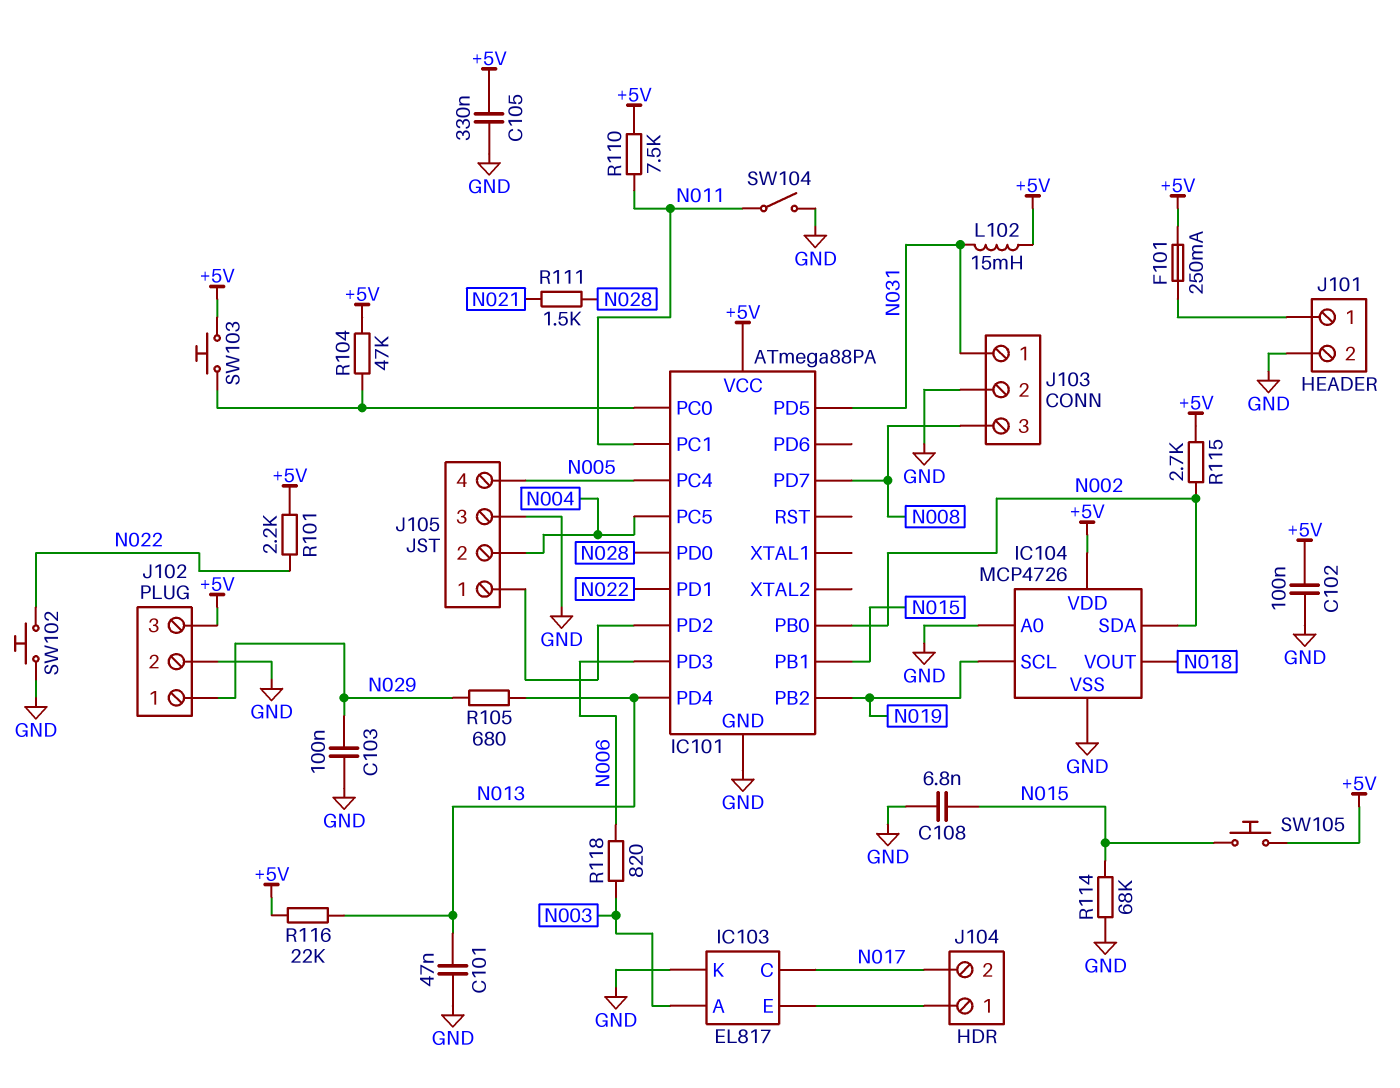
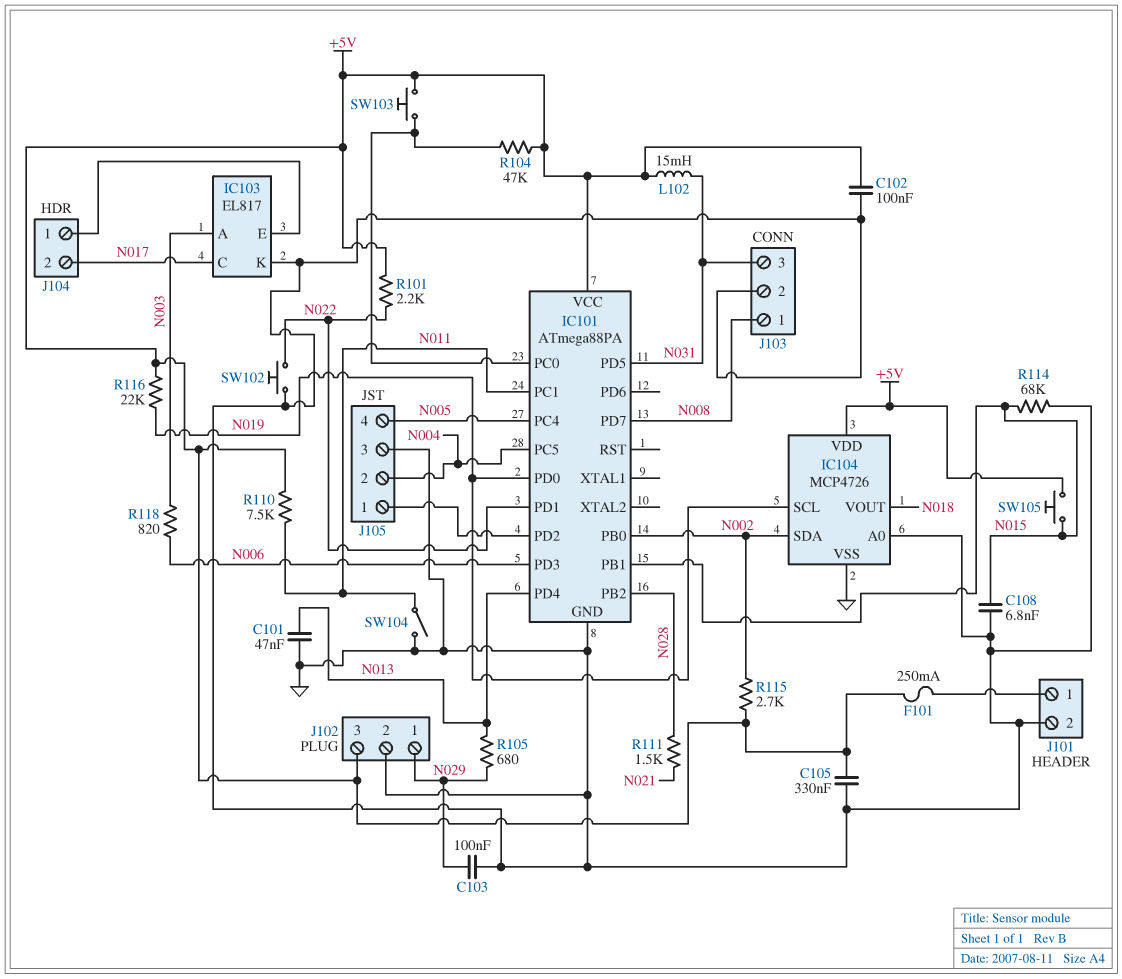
IC101 pin PB2: N019 -> N028
IC101 pin PD0: N028 -> N019
J103 pin 1: N031 -> N008
J103 pin 3: N008 -> N031
R116: 22k (+5V, N013) -> 22k (+5V, N019)

